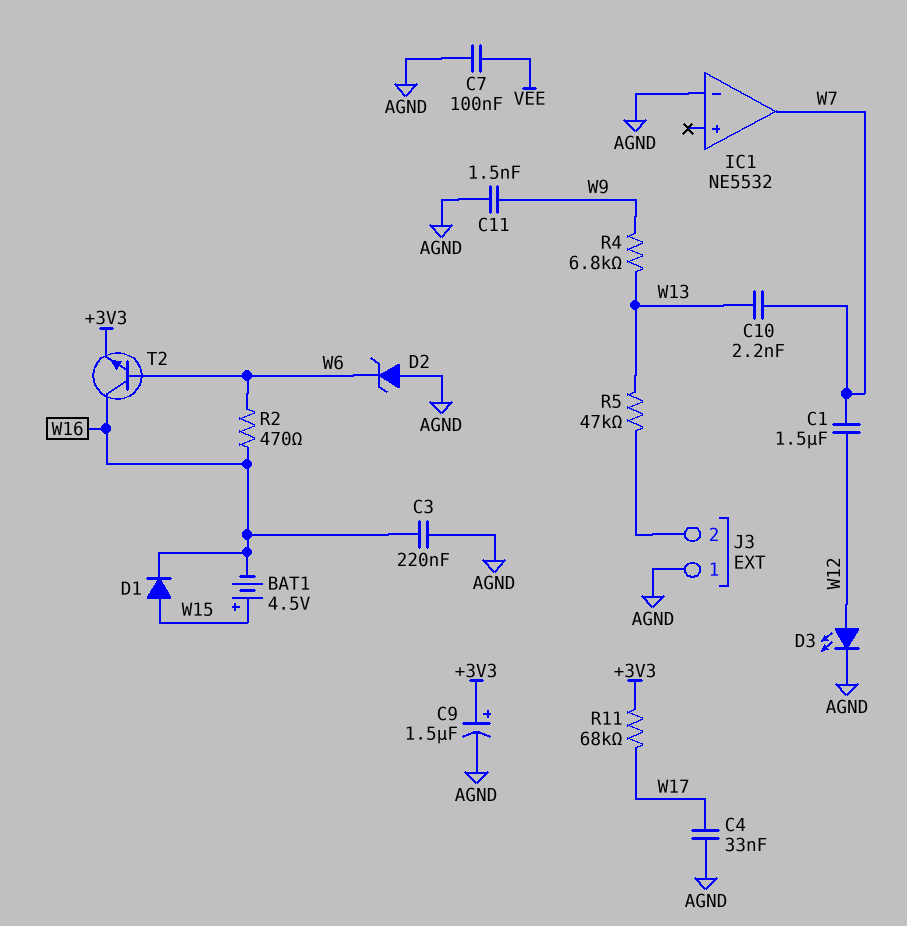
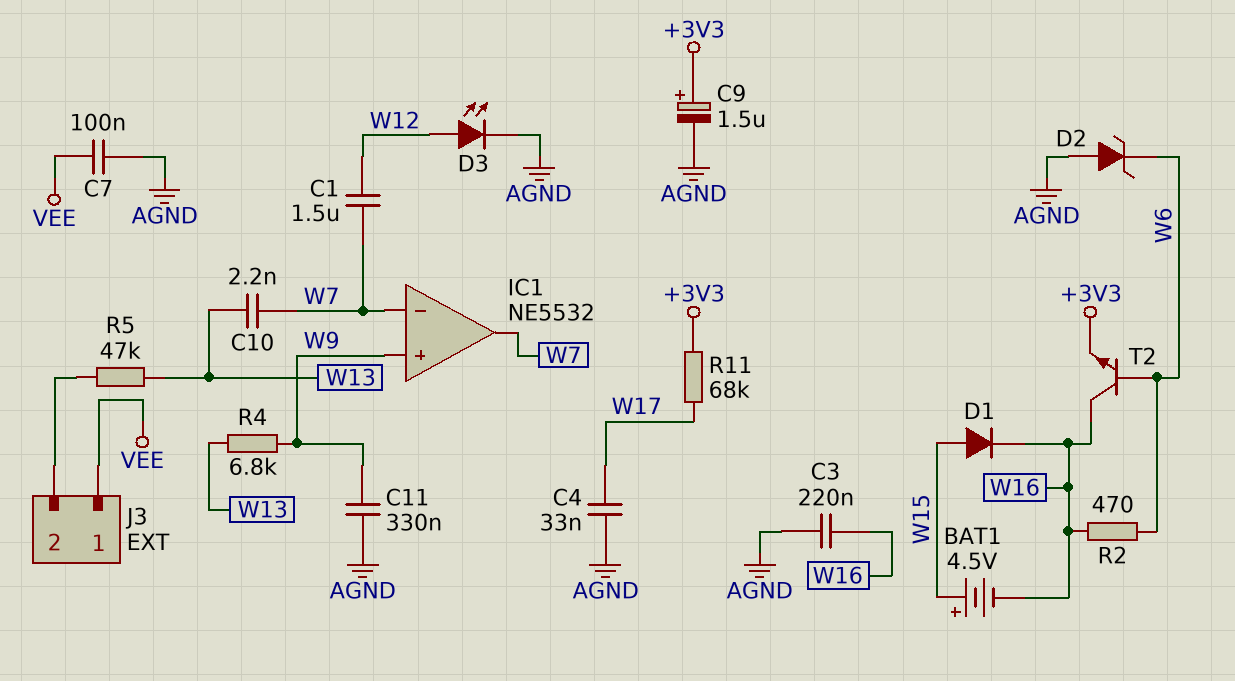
C11: 1.5nF (AGND, W9) -> 330nF (AGND, W9)
IC1 pin in+: none -> W9
IC1 pin in-: AGND -> W7
J3 pin 1: AGND -> VEE

